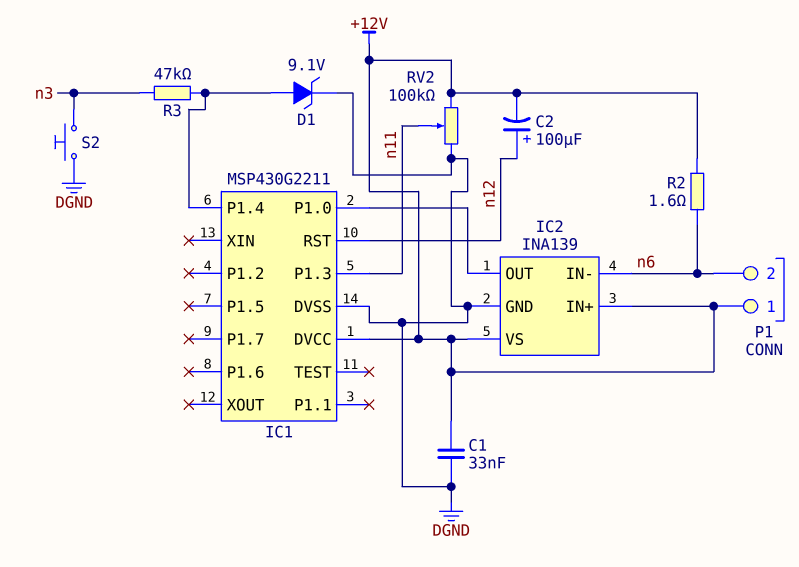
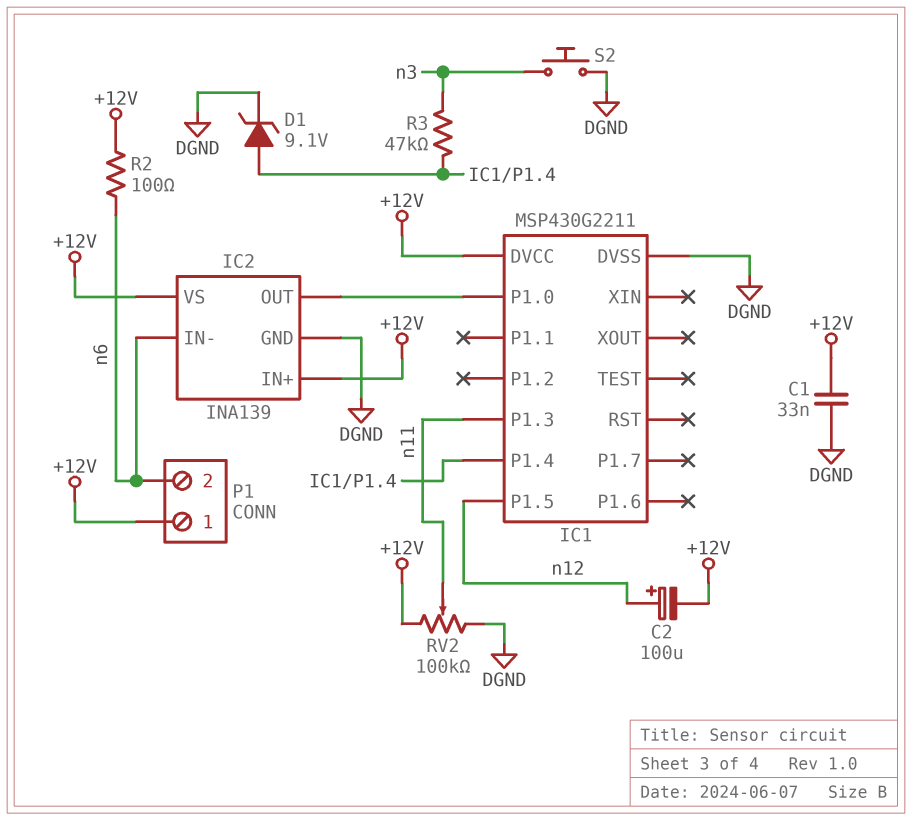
IC1 pin P1.5: none -> n12
IC1 pin RST: n12 -> none
R2: 1.6 (+12V, n6) -> 100 (+12V, n6)

